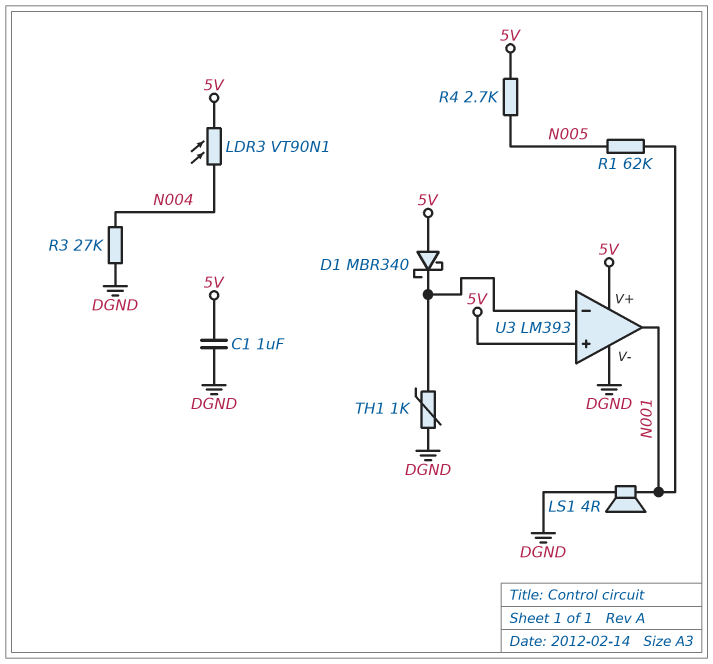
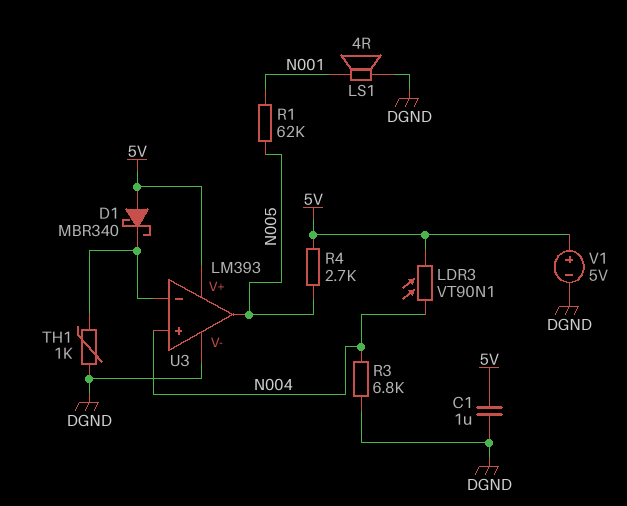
R3: 27k (DGND, N004) -> 6.8k (DGND, N004)
U3 pin in+: 5V -> N004
U3 pin out: N001 -> N005
V1: none -> 5V (plus 5V, minus DGND)

